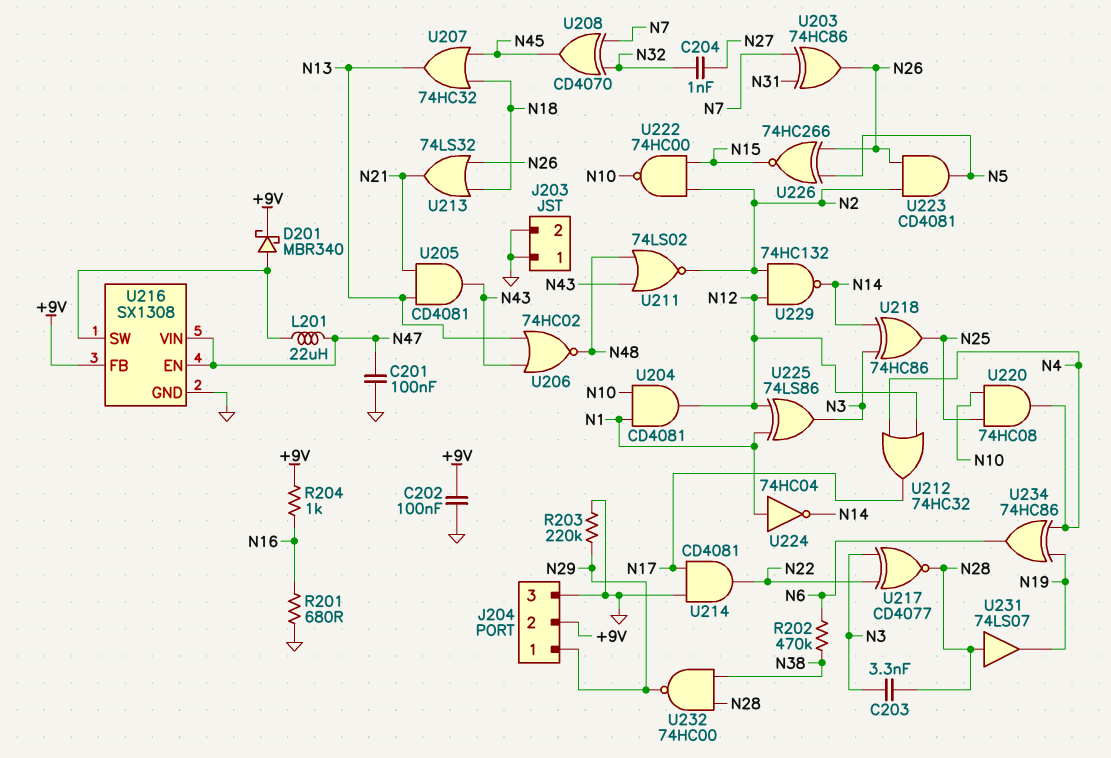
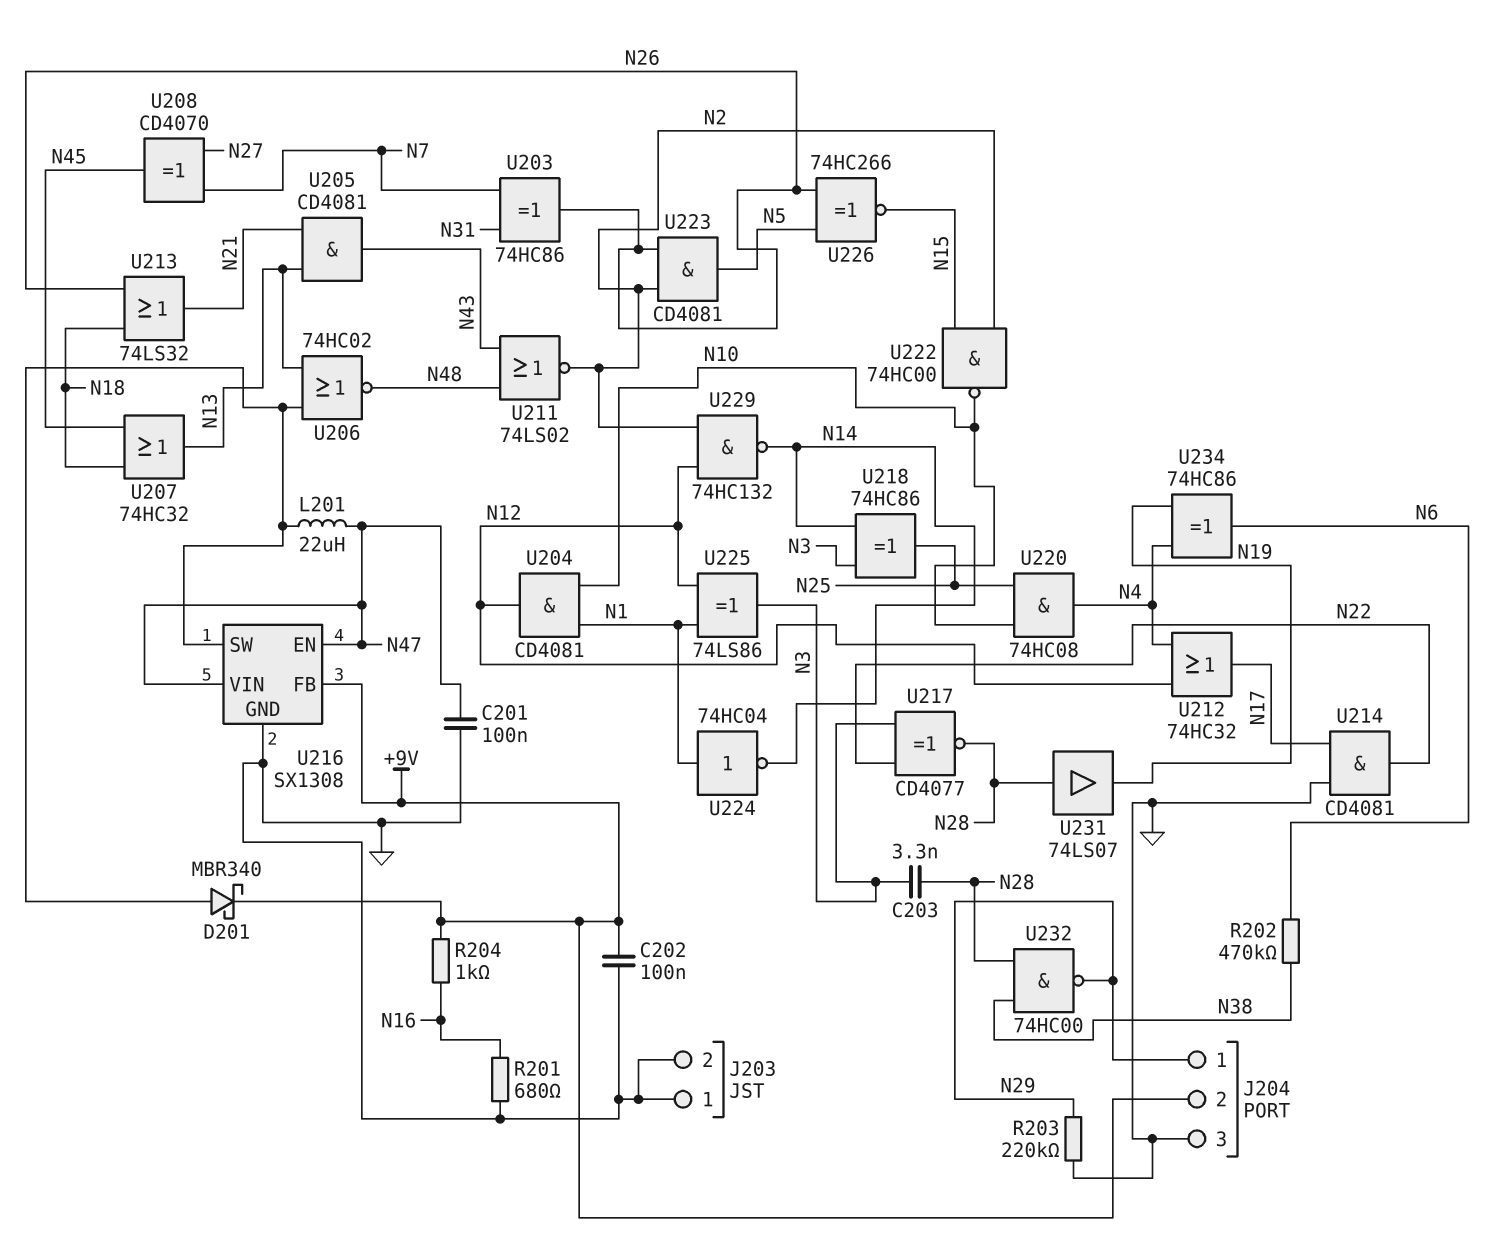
C204: 1nF (N27, N32) -> none
U206: NOR 74HC02 (in N13, in N43, out N48) -> NOR 74HC02 (in N13, in U216/SW, out N48)
U208: XOR CD4070 (in N7, in N32, out N45) -> XOR CD4070 (in N7, in N27, out N45)

